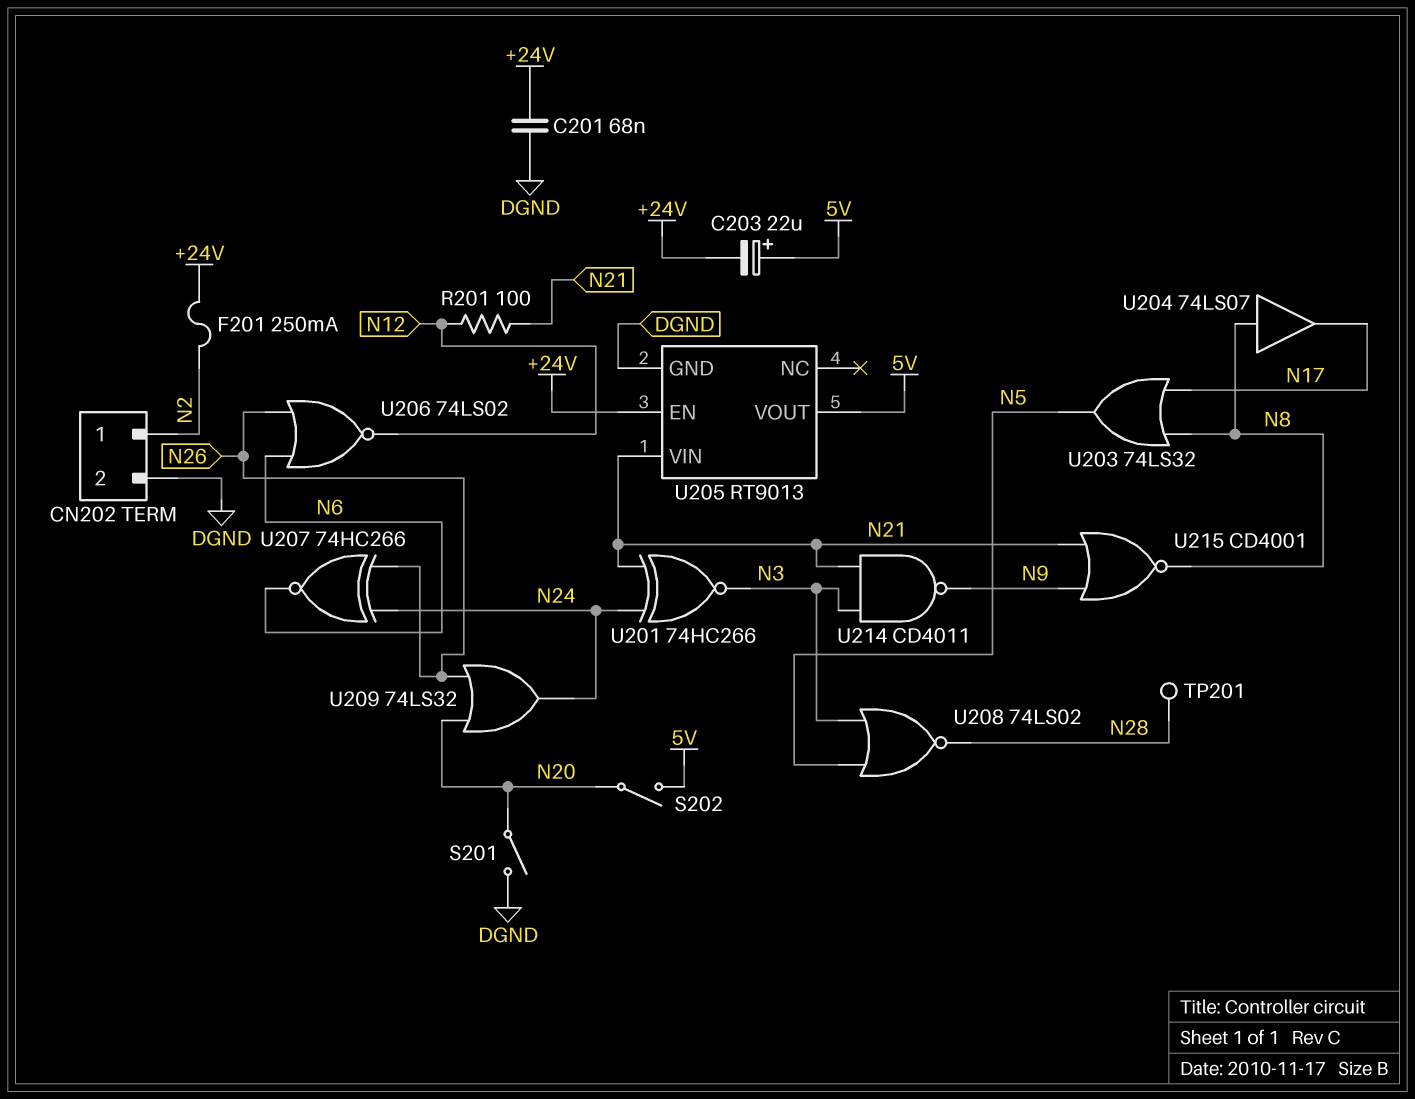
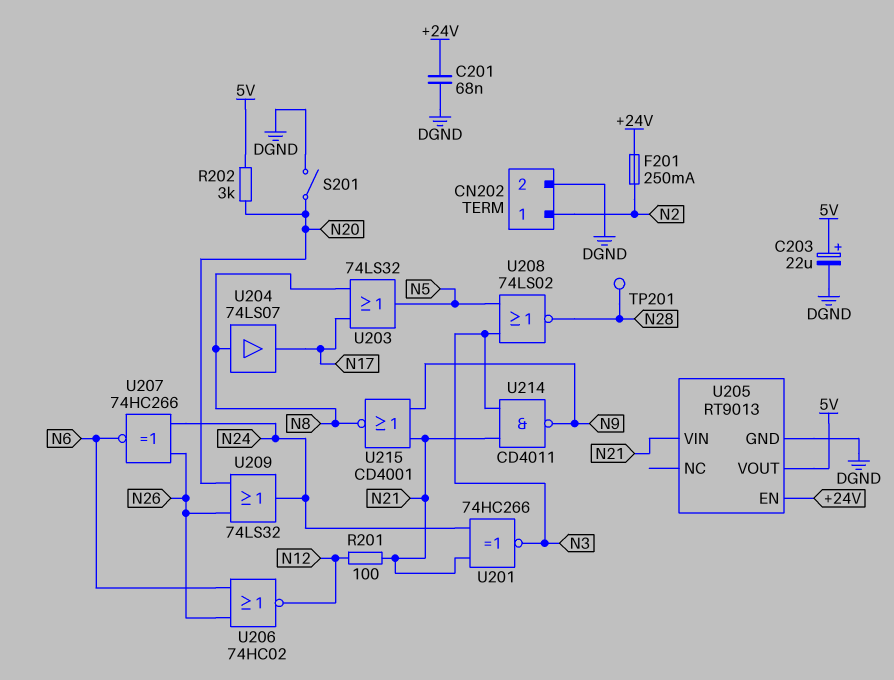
C203: 22uF (plus 5V, minus +24V) -> 22uF (plus 5V, minus DGND)
R202: none -> 3k (5V, N20)
S202: switch (5V, N20) -> none
U206: NOR 74LS02 (in N6, in N26, out N12) -> NOR 74HC02 (in N6, in N26, out N12)

